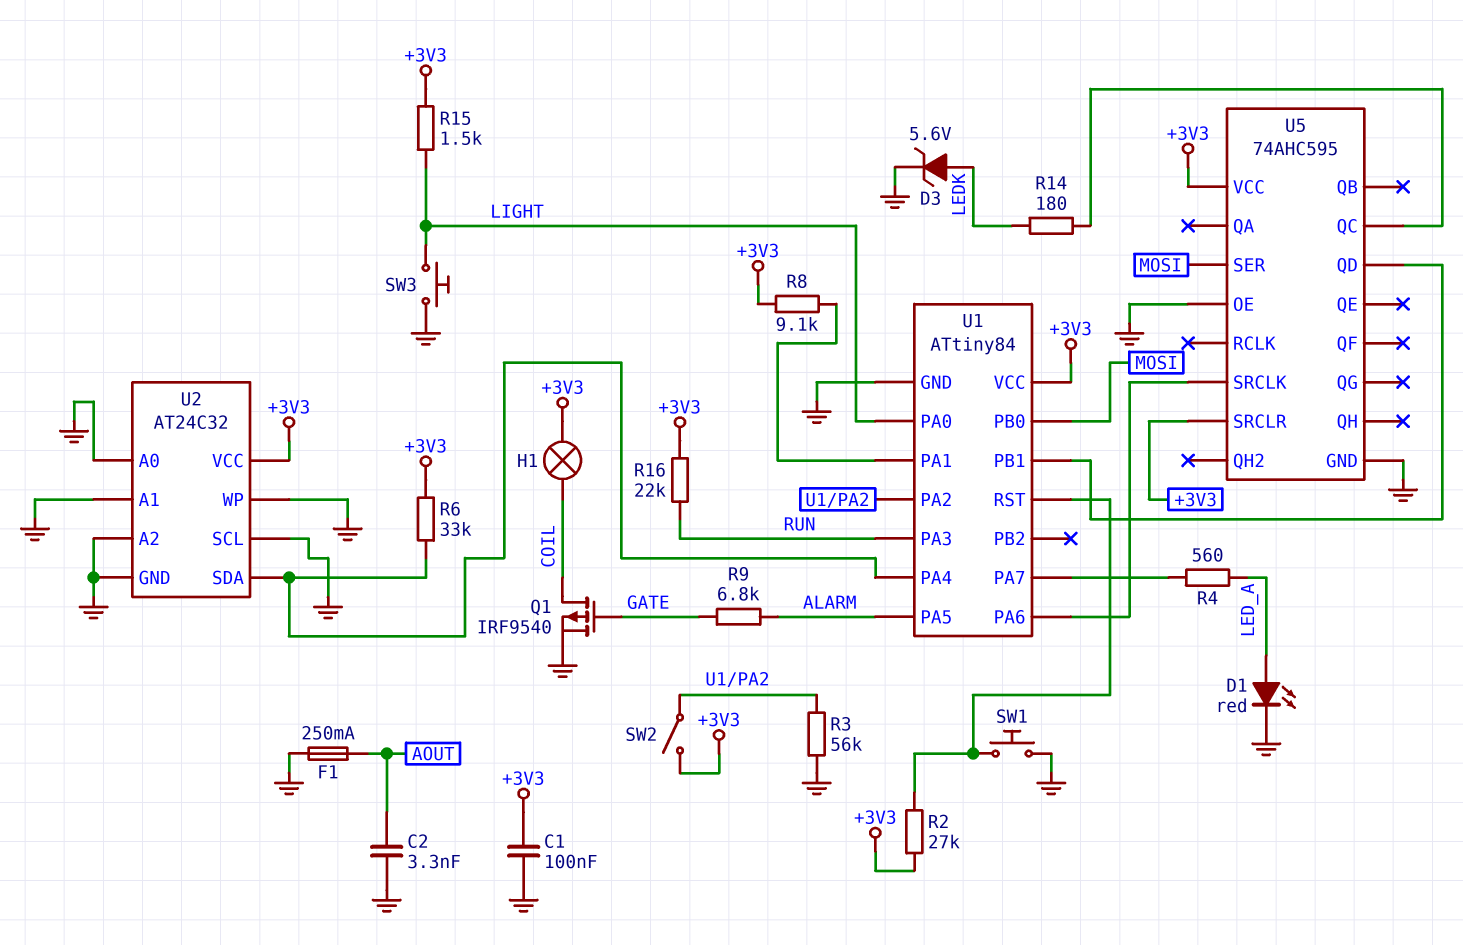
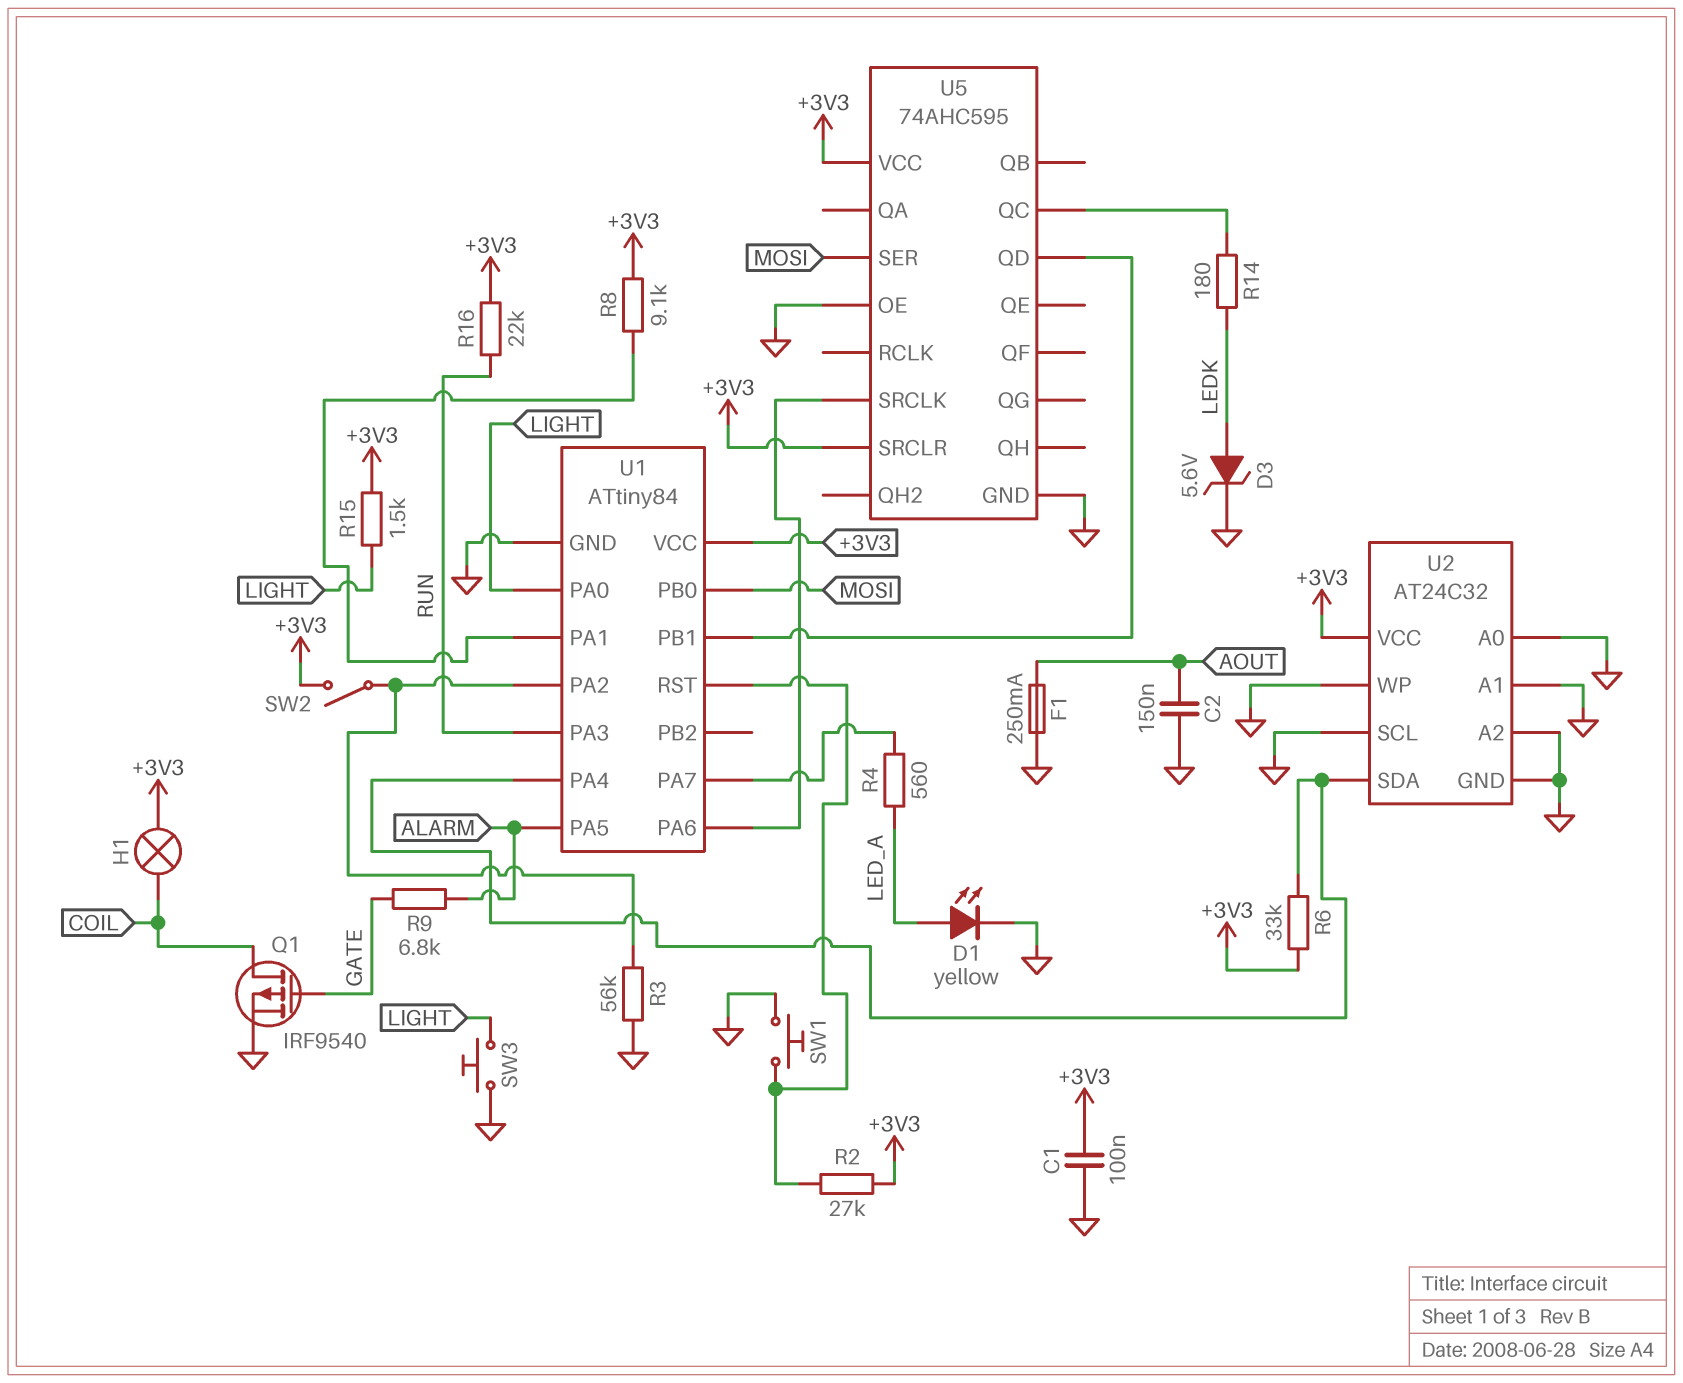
C2: 3.3nF (AOUT, GND) -> 150nF (AOUT, GND)
D1: LED red (A LED_A, K GND) -> LED yellow (A LED_A, K GND)

